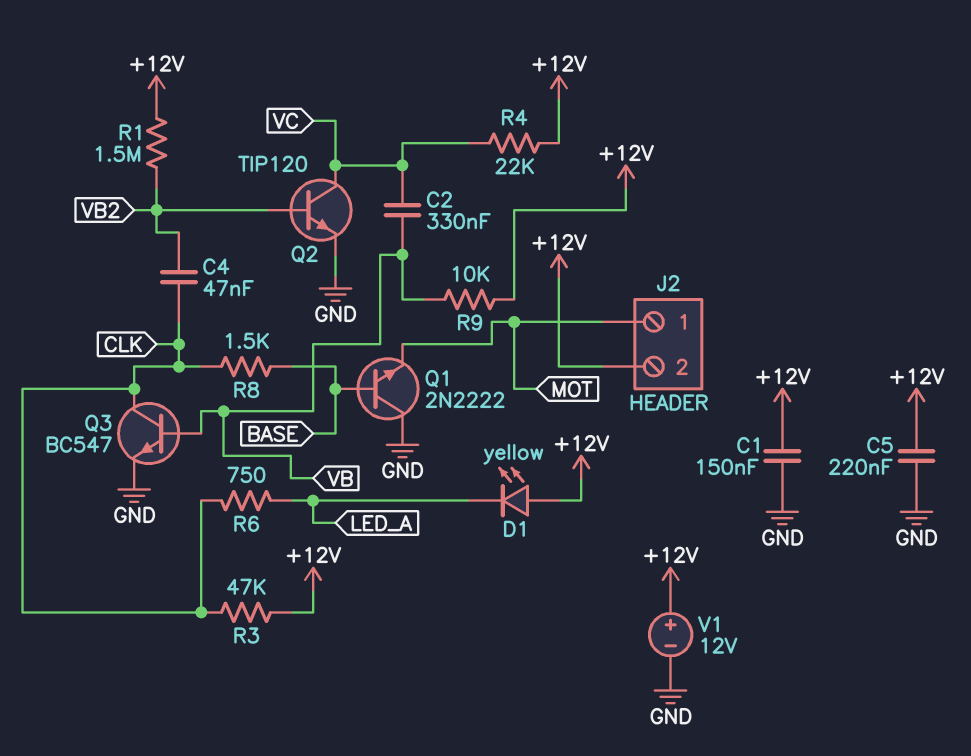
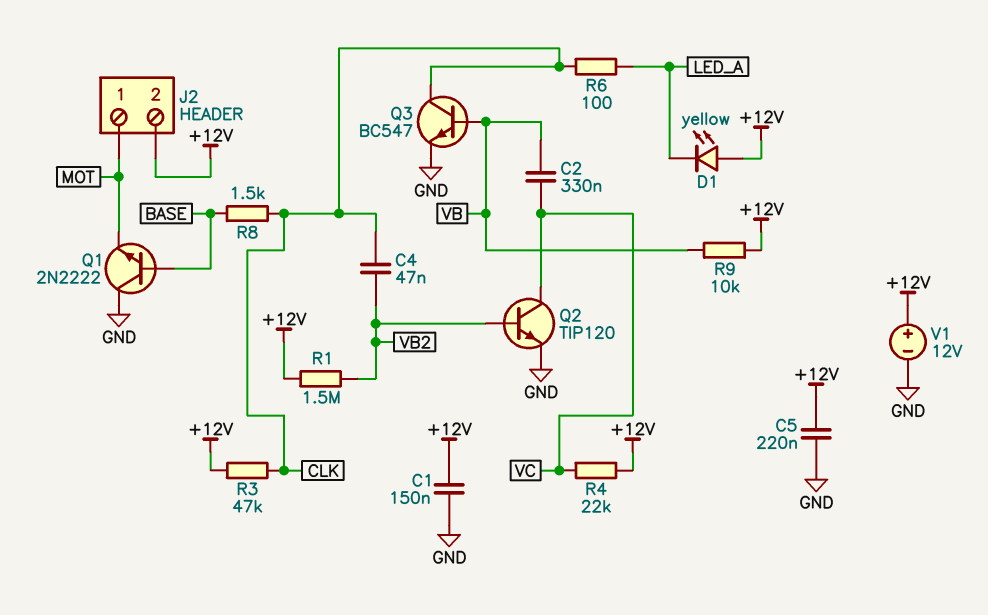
R6: 750 (CLK, LED_A) -> 100 (CLK, LED_A)

